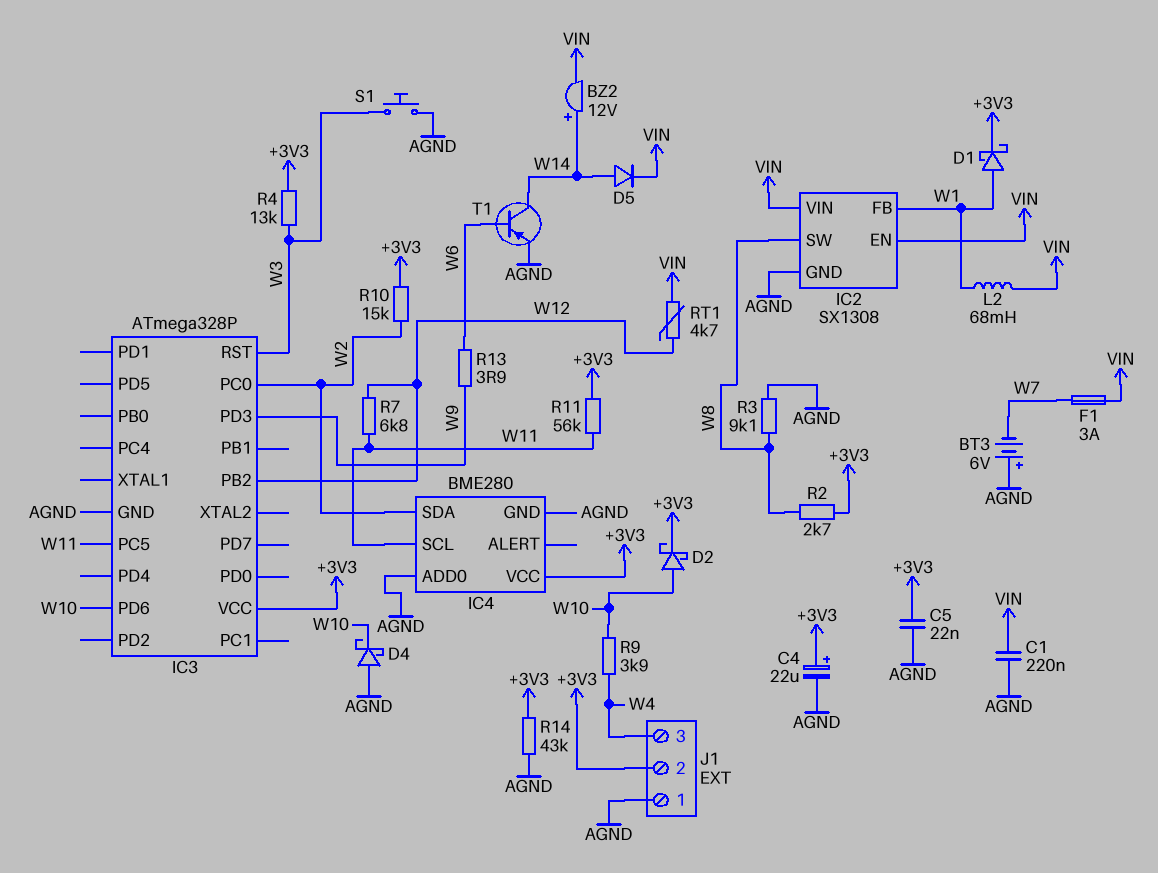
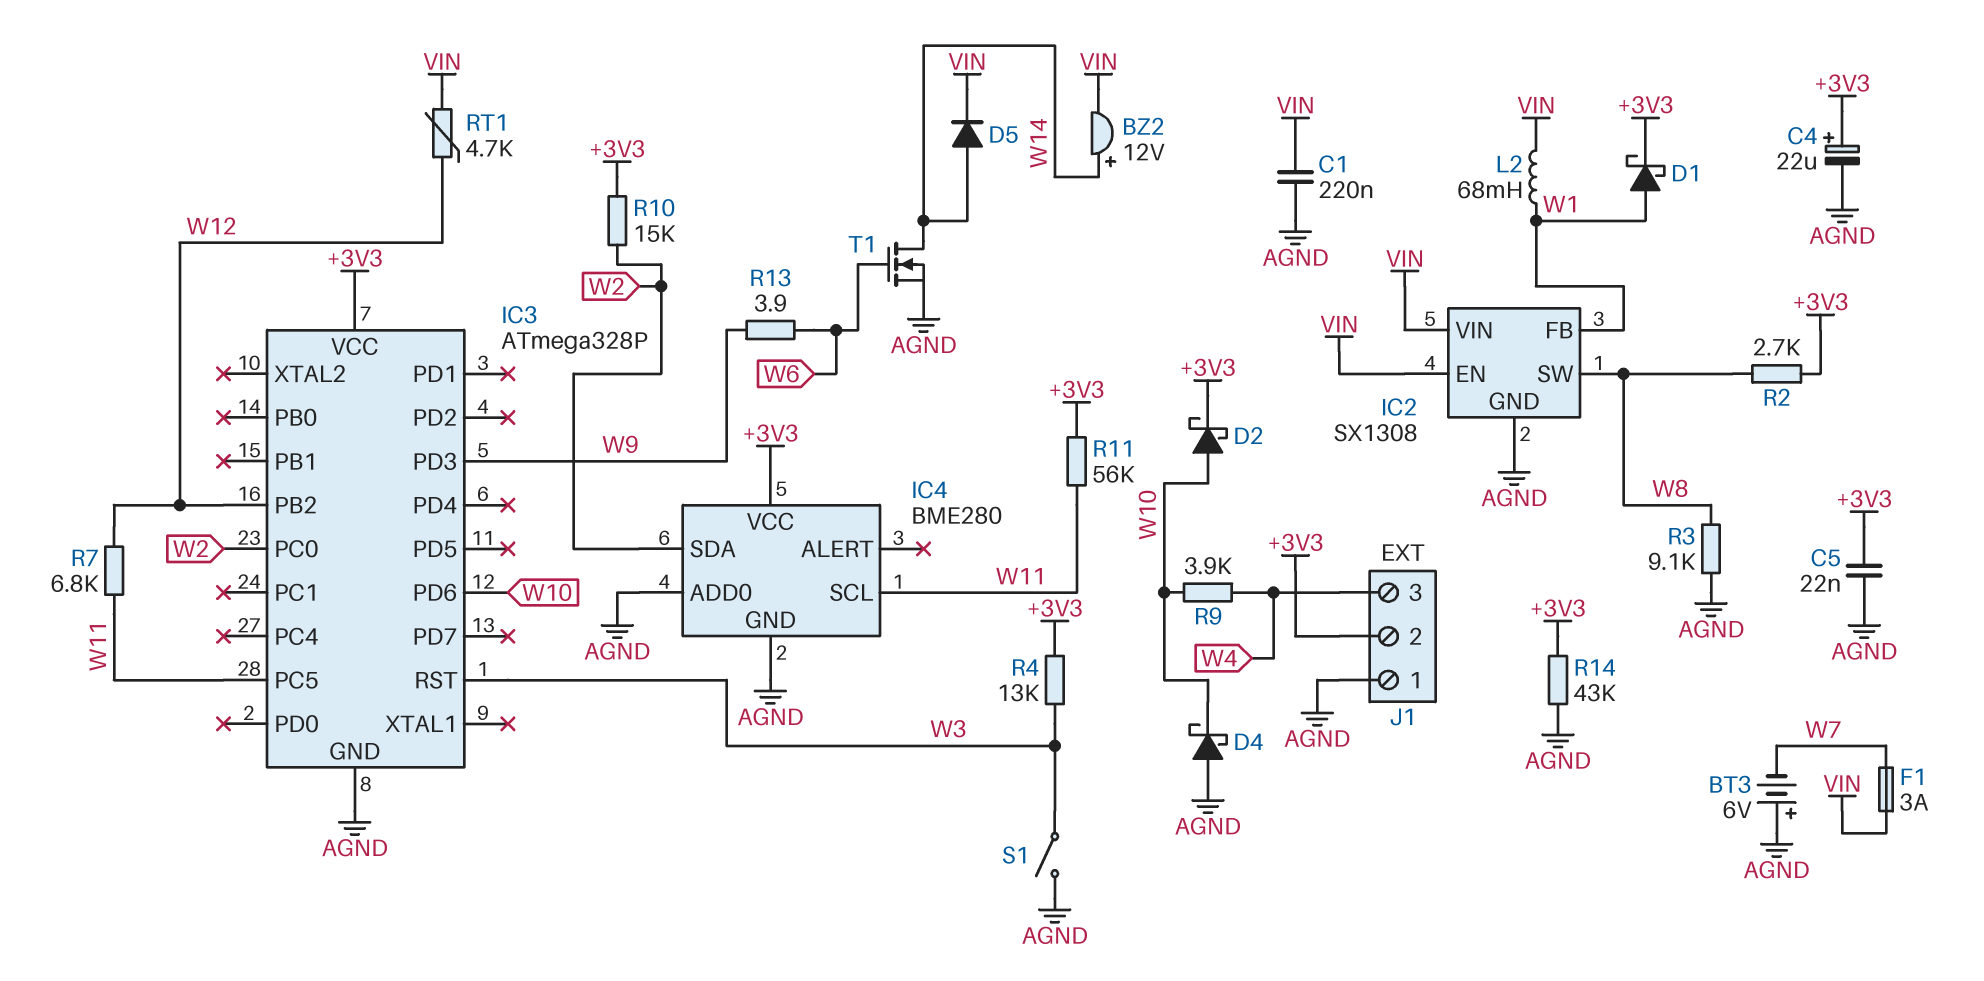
S1: button (AGND, W3) -> switch (AGND, W3)
T1: PNP (B W6, C W14, E AGND) -> NMOS (G W6, D W14, S AGND)

